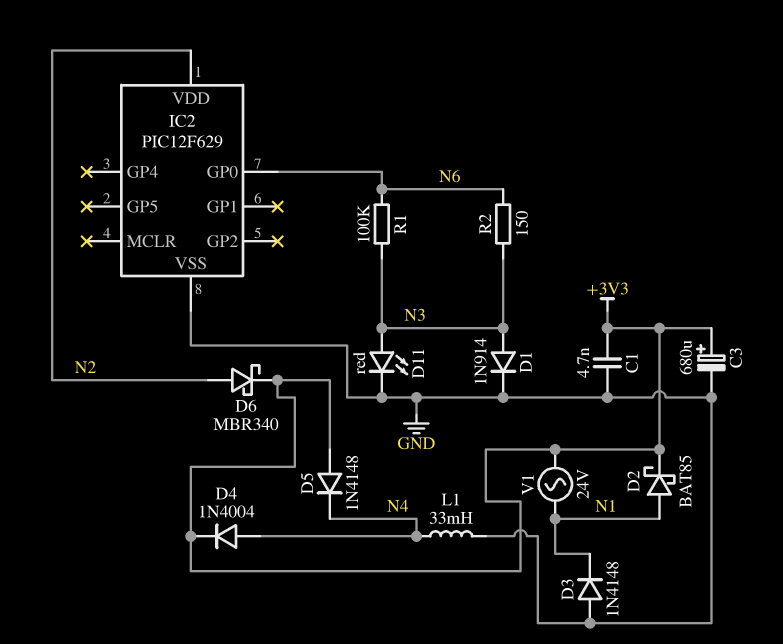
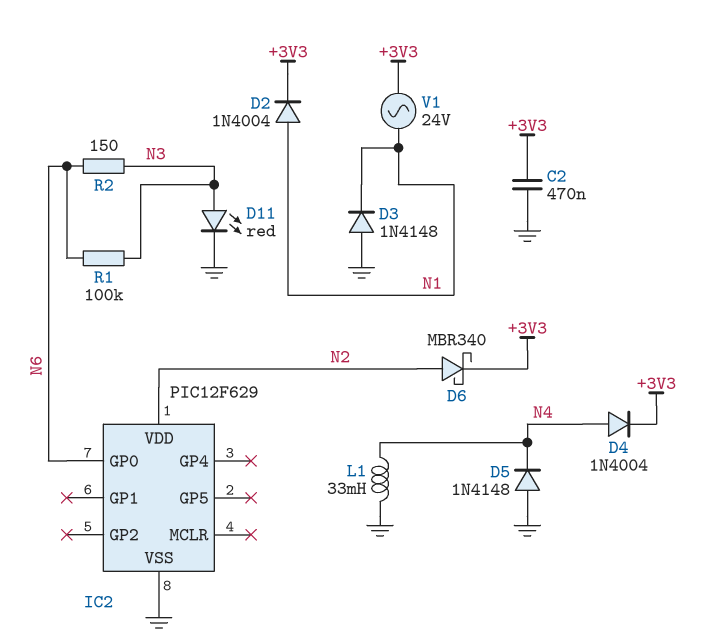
C1: 4.7nF (+3V3, GND) -> none
C2: none -> 470nF (+3V3, GND)
C3: 680uF (plus +3V3, minus GND) -> none
D1: diode 1N914 (A N3, K GND) -> none
D2: schottky BAT85 (A N1, K +3V3) -> diode 1N4004 (A N1, K +3V3)
D5: diode 1N4148 (A +3V3, K N4) -> diode 1N4148 (A GND, K N4)

